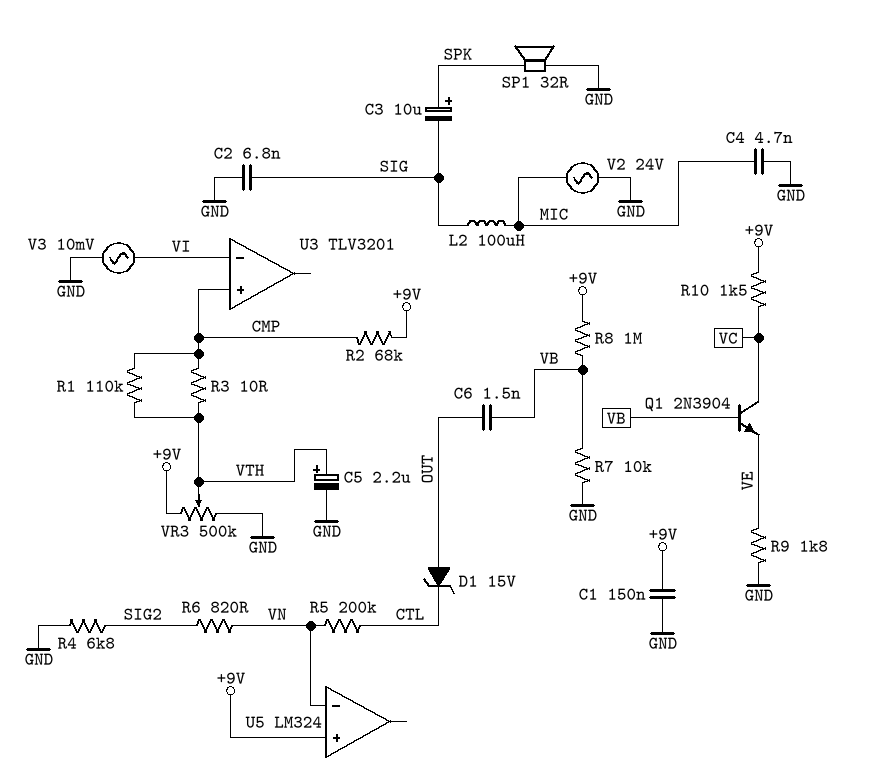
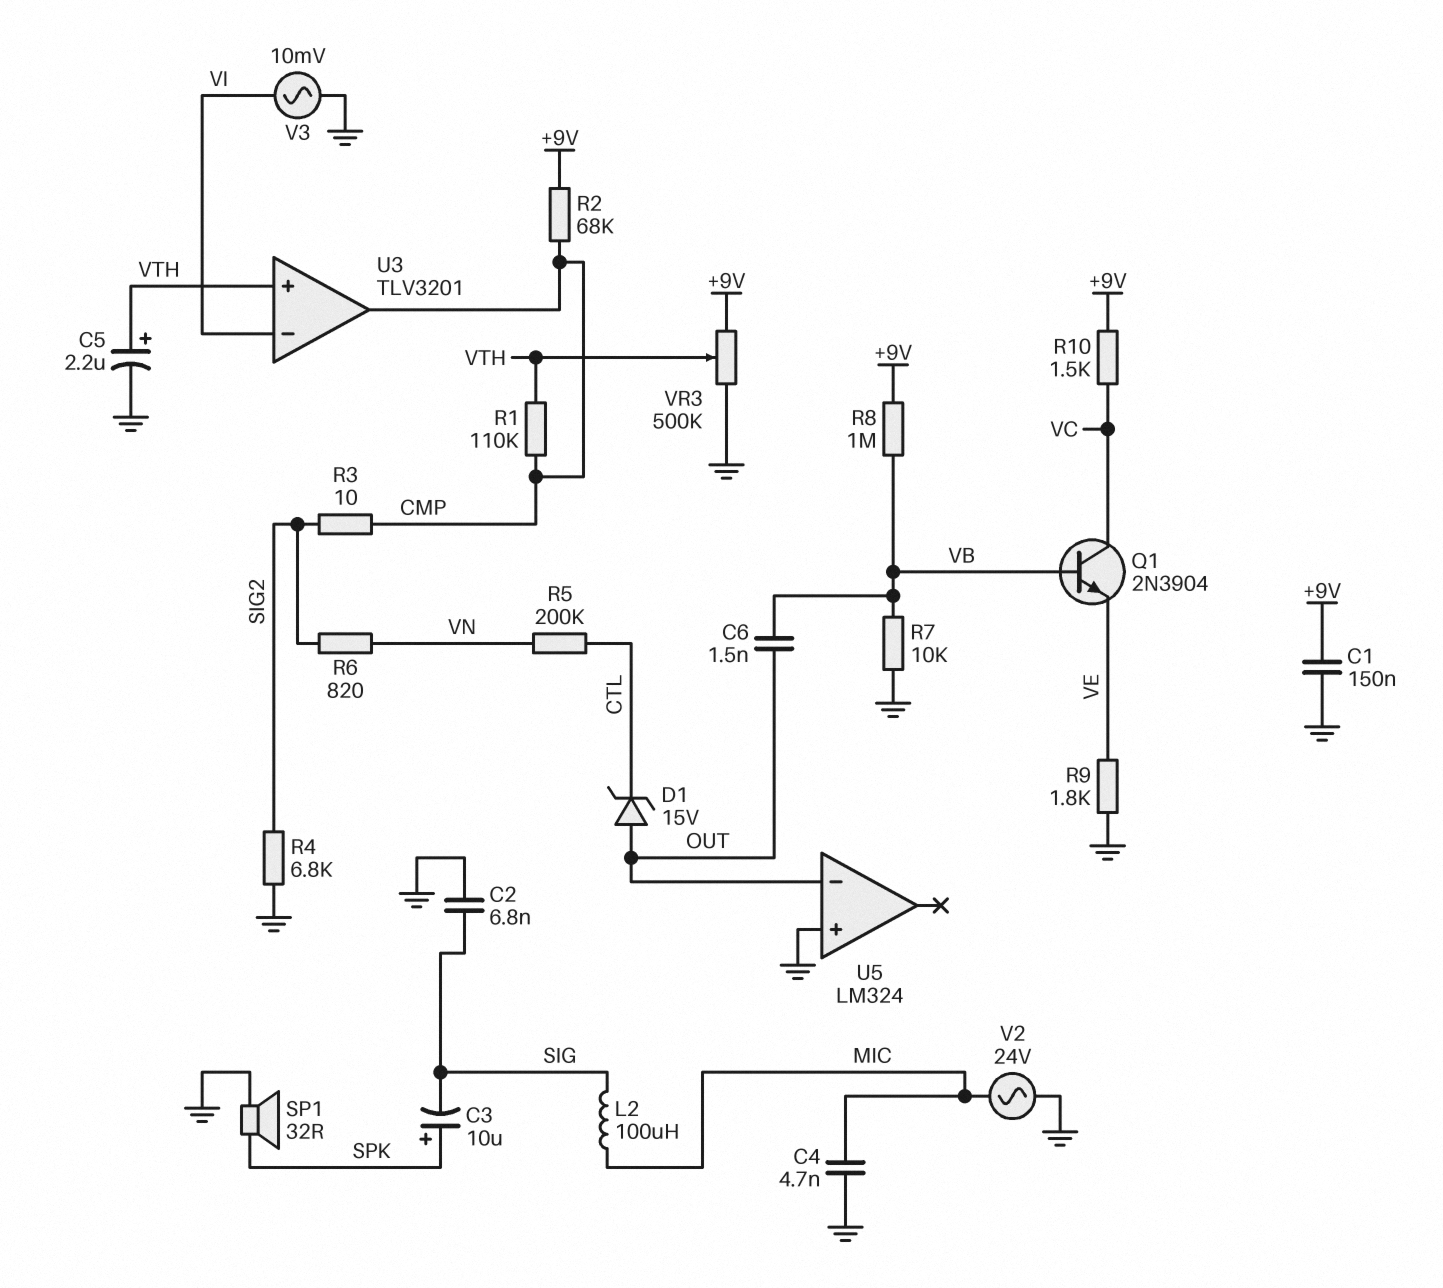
R3: 10 (CMP, VTH) -> 10 (CMP, SIG2)
U3 pin in+: CMP -> VTH
U3 pin out: none -> CMP
U5 pin in+: +9V -> GND
U5 pin in-: VN -> OUT

